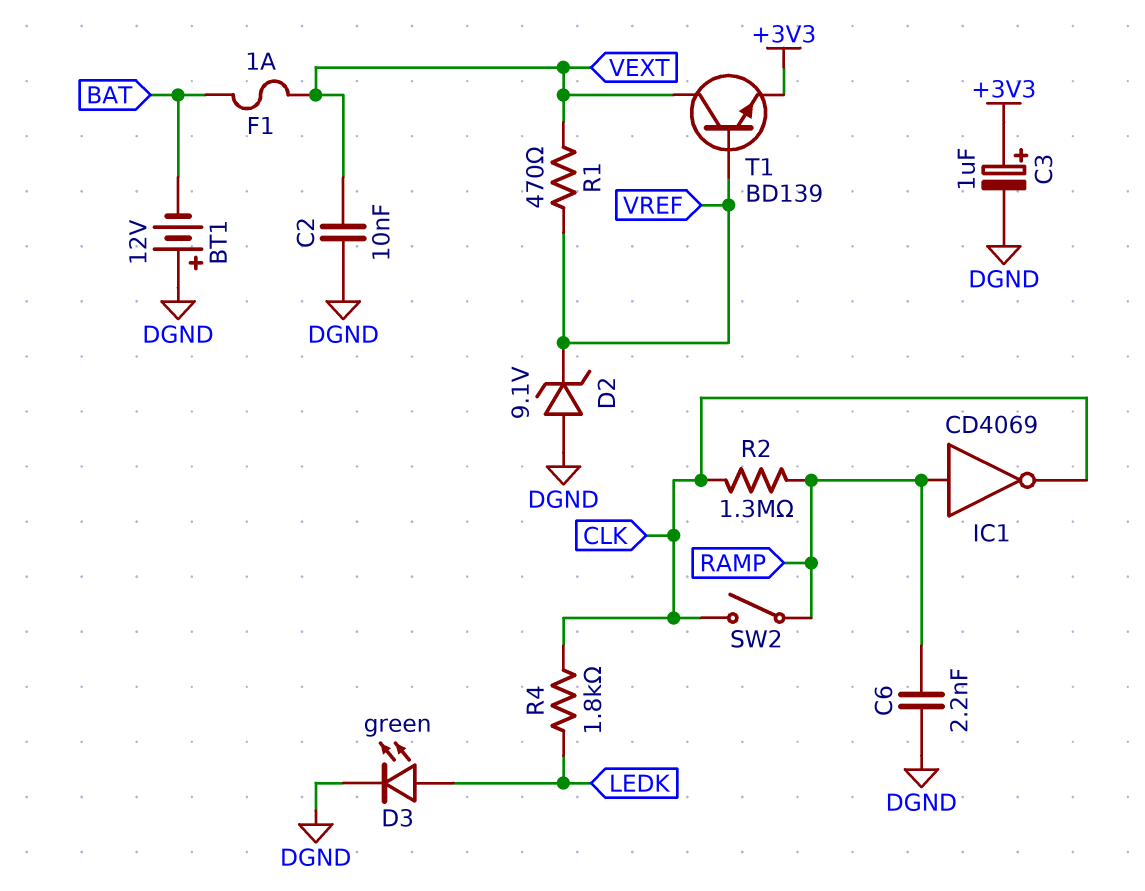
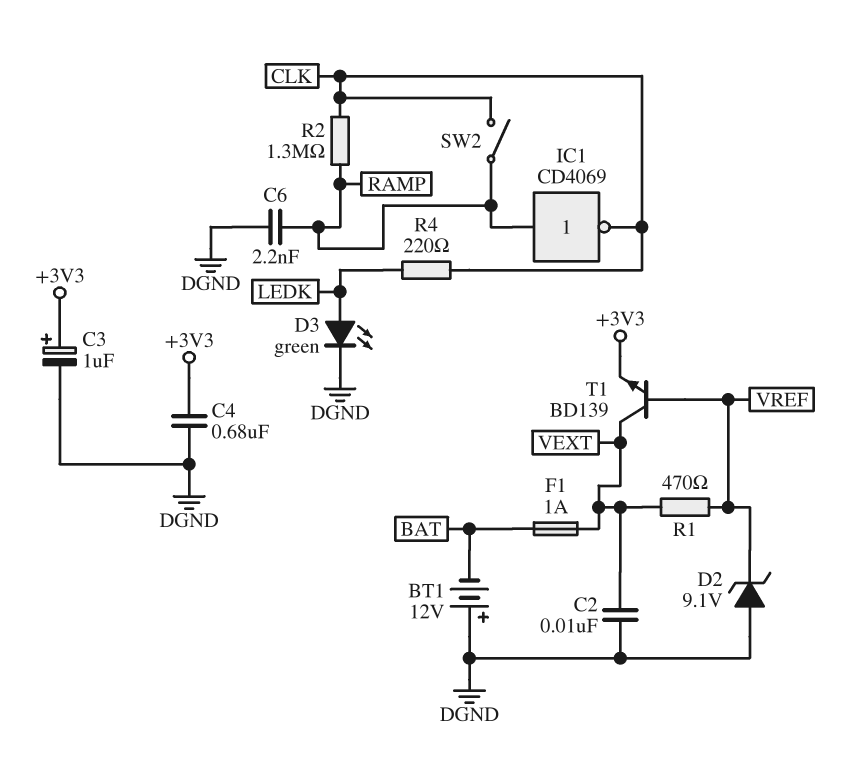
C4: none -> 680nF (+3V3, DGND)
R4: 1.8k (CLK, LEDK) -> 220 (CLK, LEDK)

